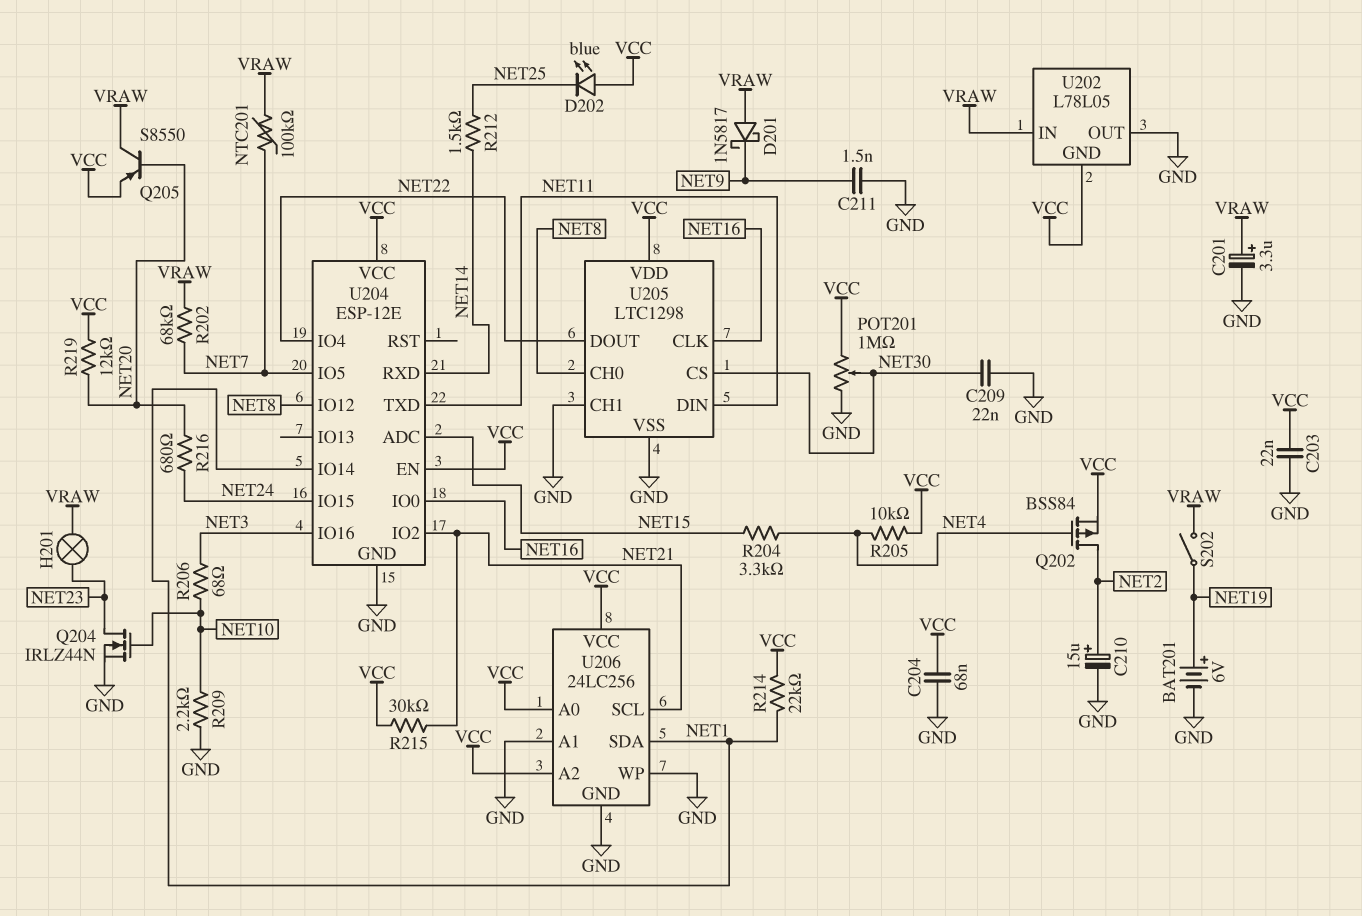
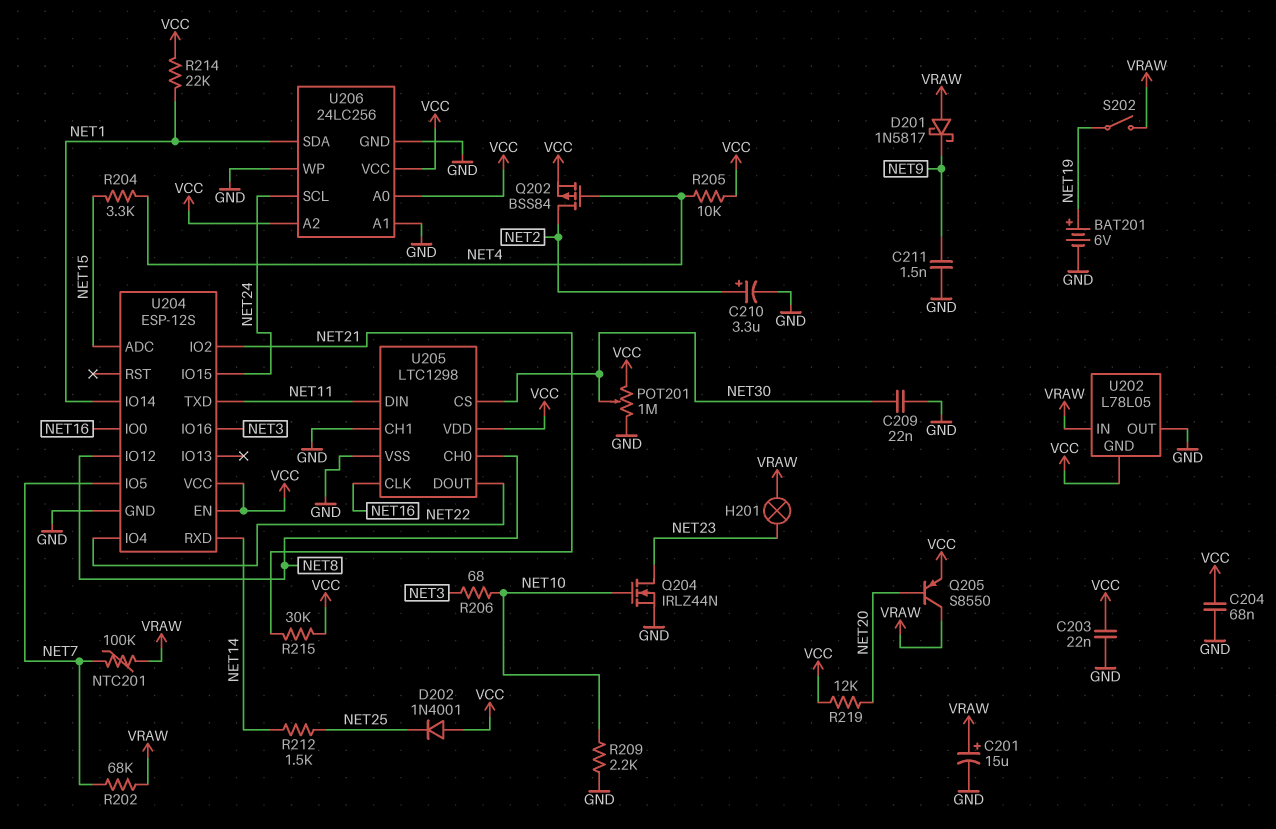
C201: 3.3uF (plus VRAW, minus GND) -> 15uF (plus VRAW, minus GND)
C210: 15uF (plus NET2, minus GND) -> 3.3uF (plus NET2, minus GND)
D202: LED blue (A VCC, K NET25) -> diode 1N4001 (A VCC, K NET25)
R216: 680 (NET20, NET24) -> none
U204: ESP-12E -> ESP-12S
U206 pin SCL: NET21 -> NET24

